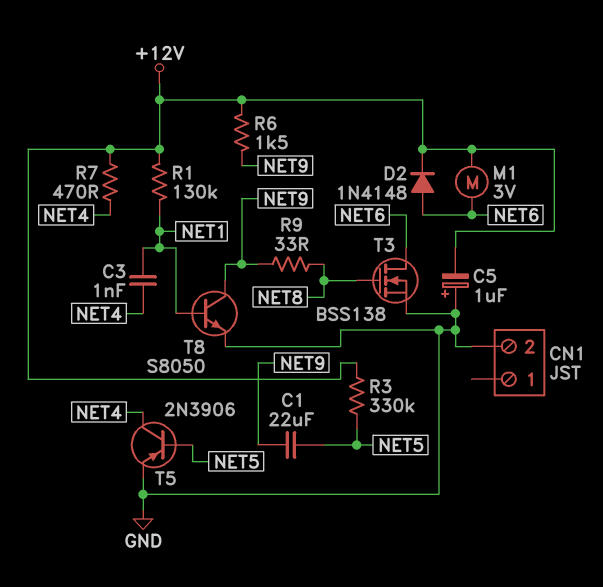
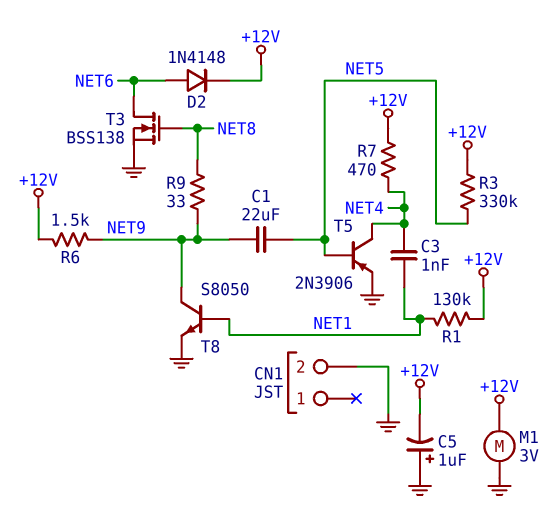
M1: motor 3V (+12V, NET6) -> motor 3V (+12V, GND)

